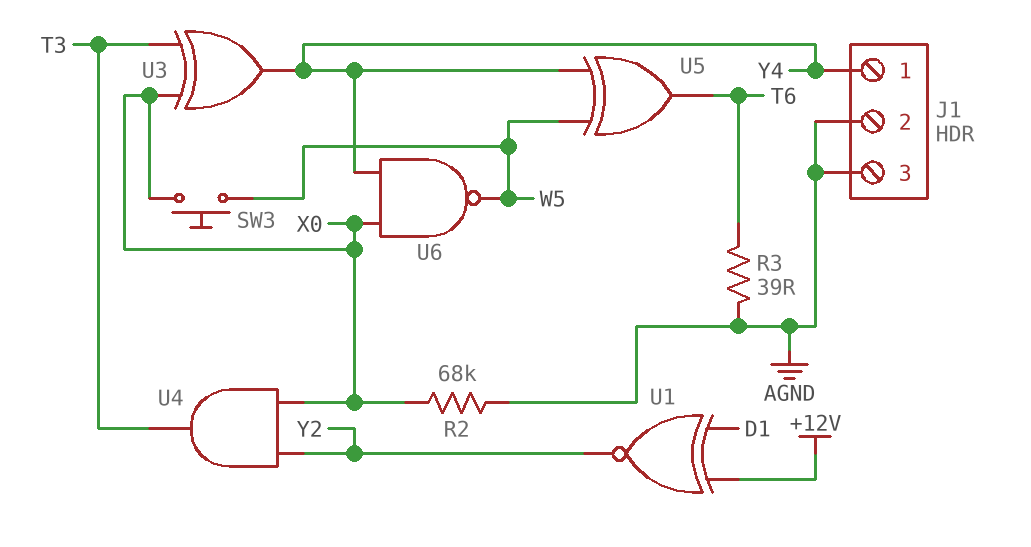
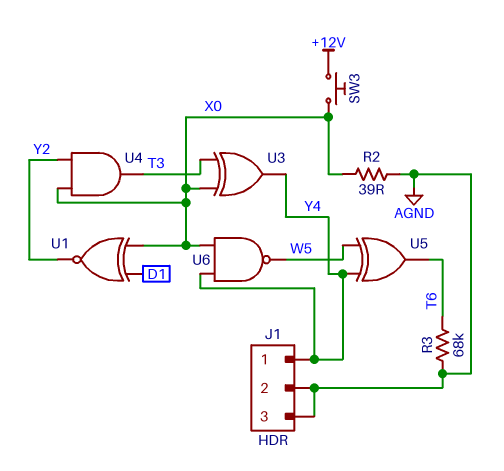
R2: 68k (AGND, X0) -> 39 (AGND, X0)
R3: 39 (AGND, T6) -> 68k (AGND, T6)
SW3: button (W5, X0) -> button (+12V, X0)
U1: XNOR (in +12V, in D1, out Y2) -> XNOR (in D1, in X0, out Y2)

